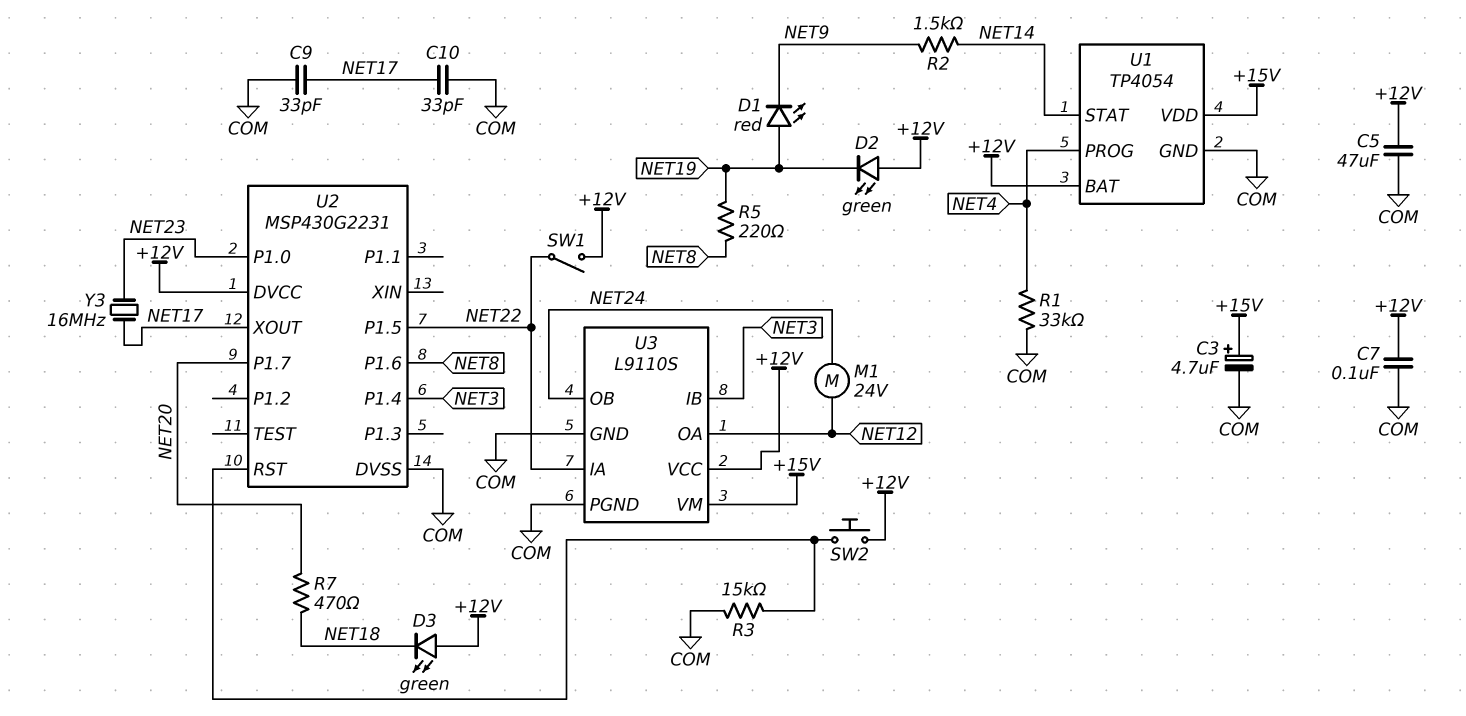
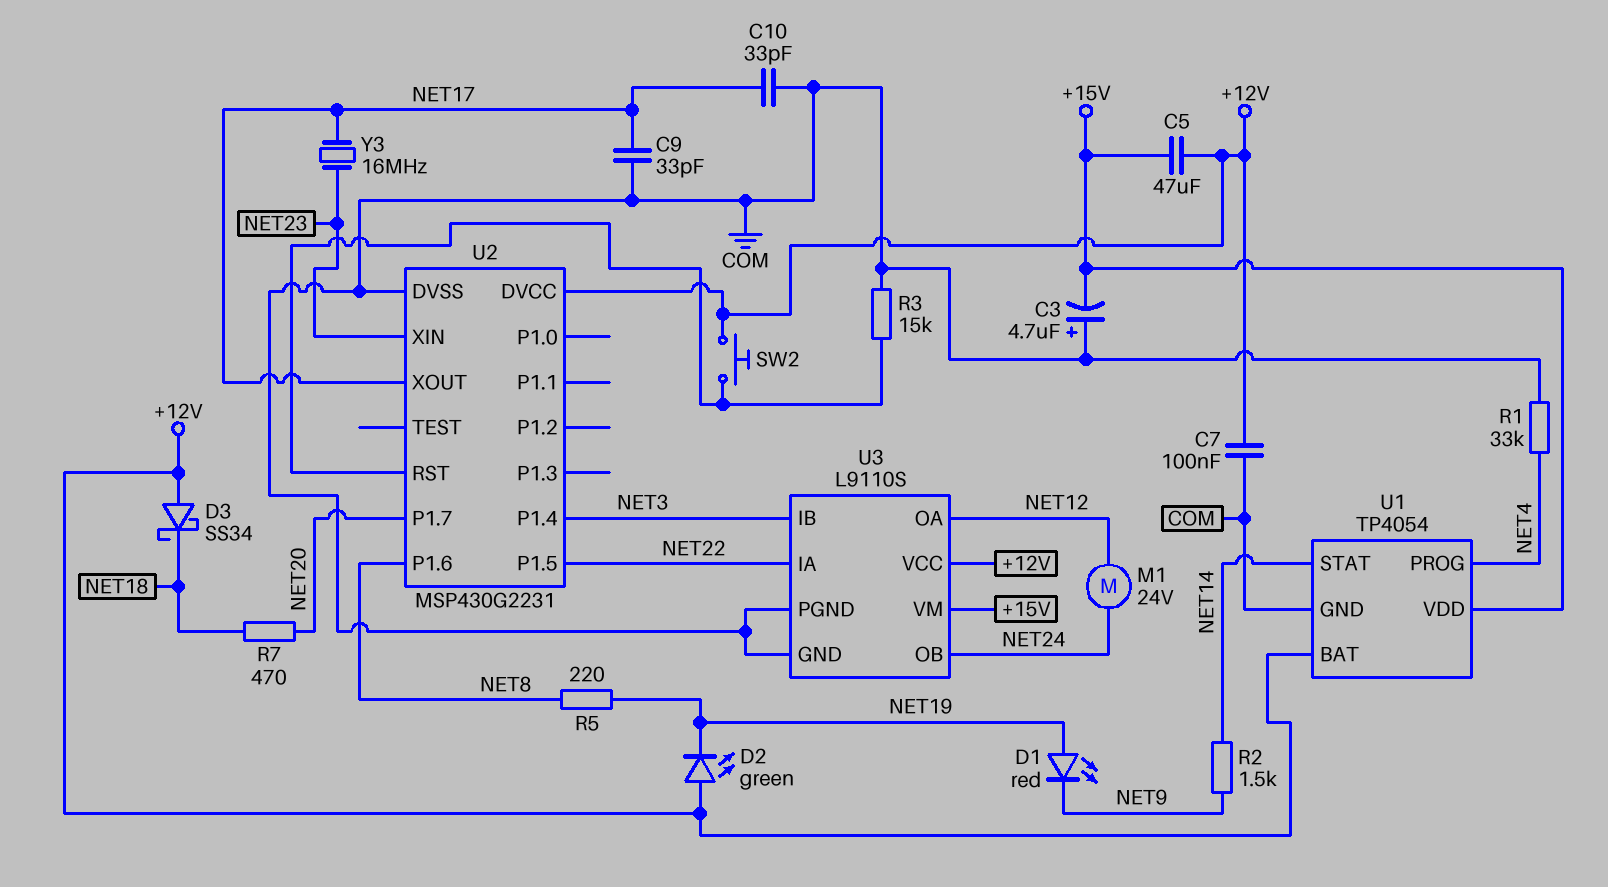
C3: 4.7uF (plus +15V, minus COM) -> 4.7uF (plus COM, minus +15V)
C5: 47uF (+12V, COM) -> 47uF (+12V, +15V)
D3: LED green (A +12V, K NET18) -> schottky SS34 (A +12V, K NET18)
SW1: switch (+12V, NET22) -> none
U2 pin P1.0: NET23 -> none
U2 pin XIN: none -> NET23

